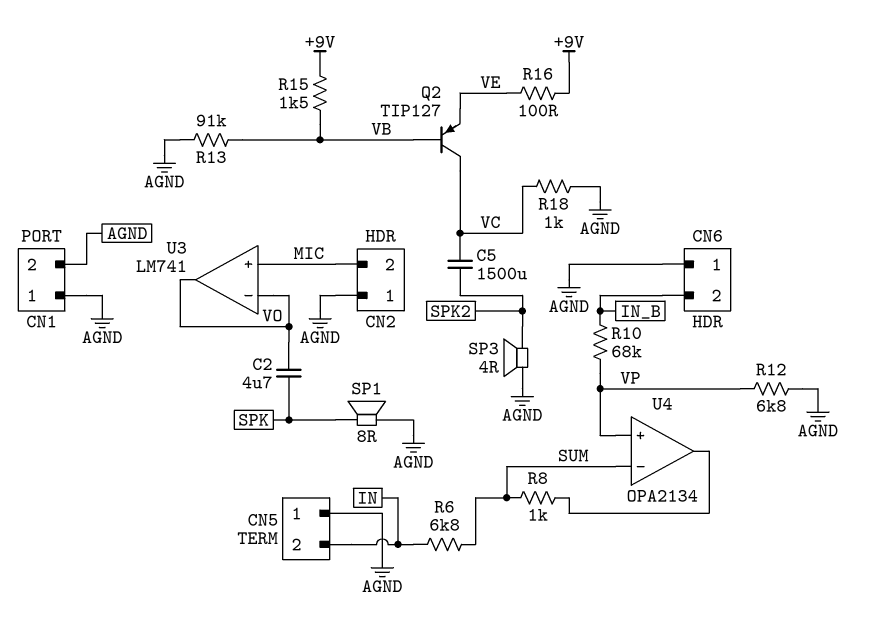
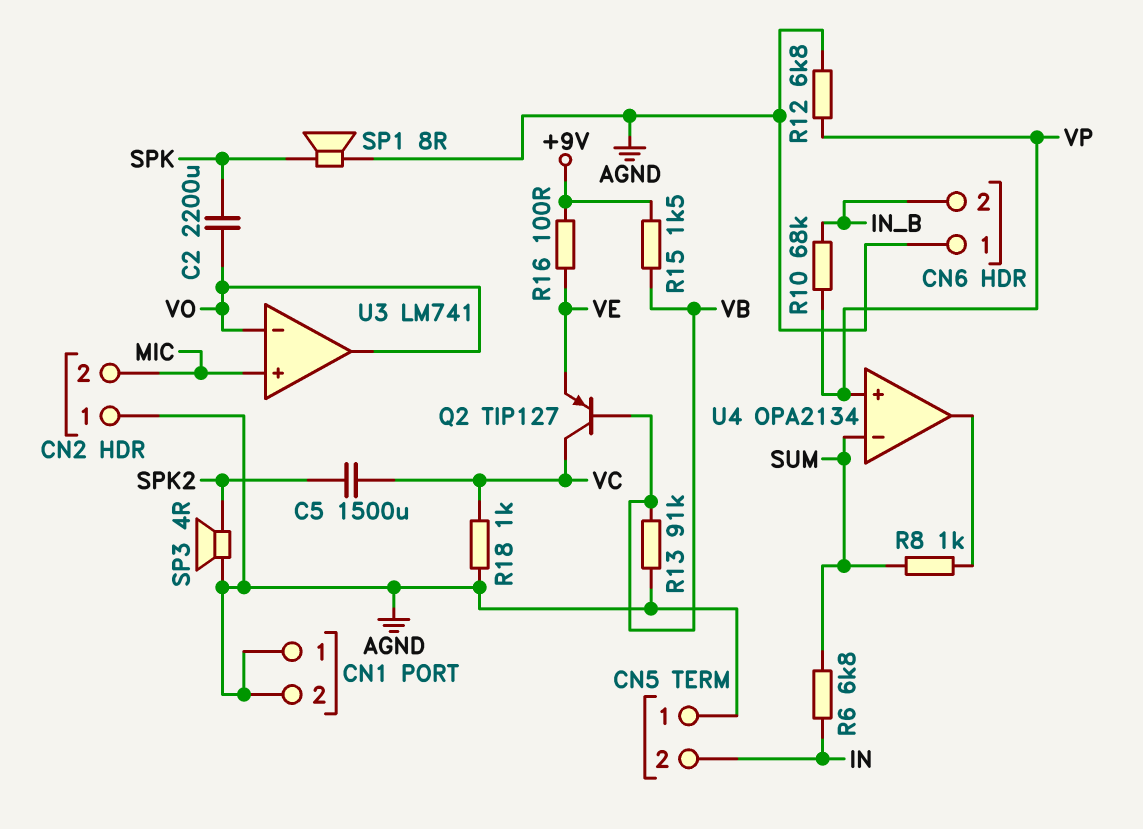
C2: 4.7uF (SPK, VO) -> 2200uF (SPK, VO)

